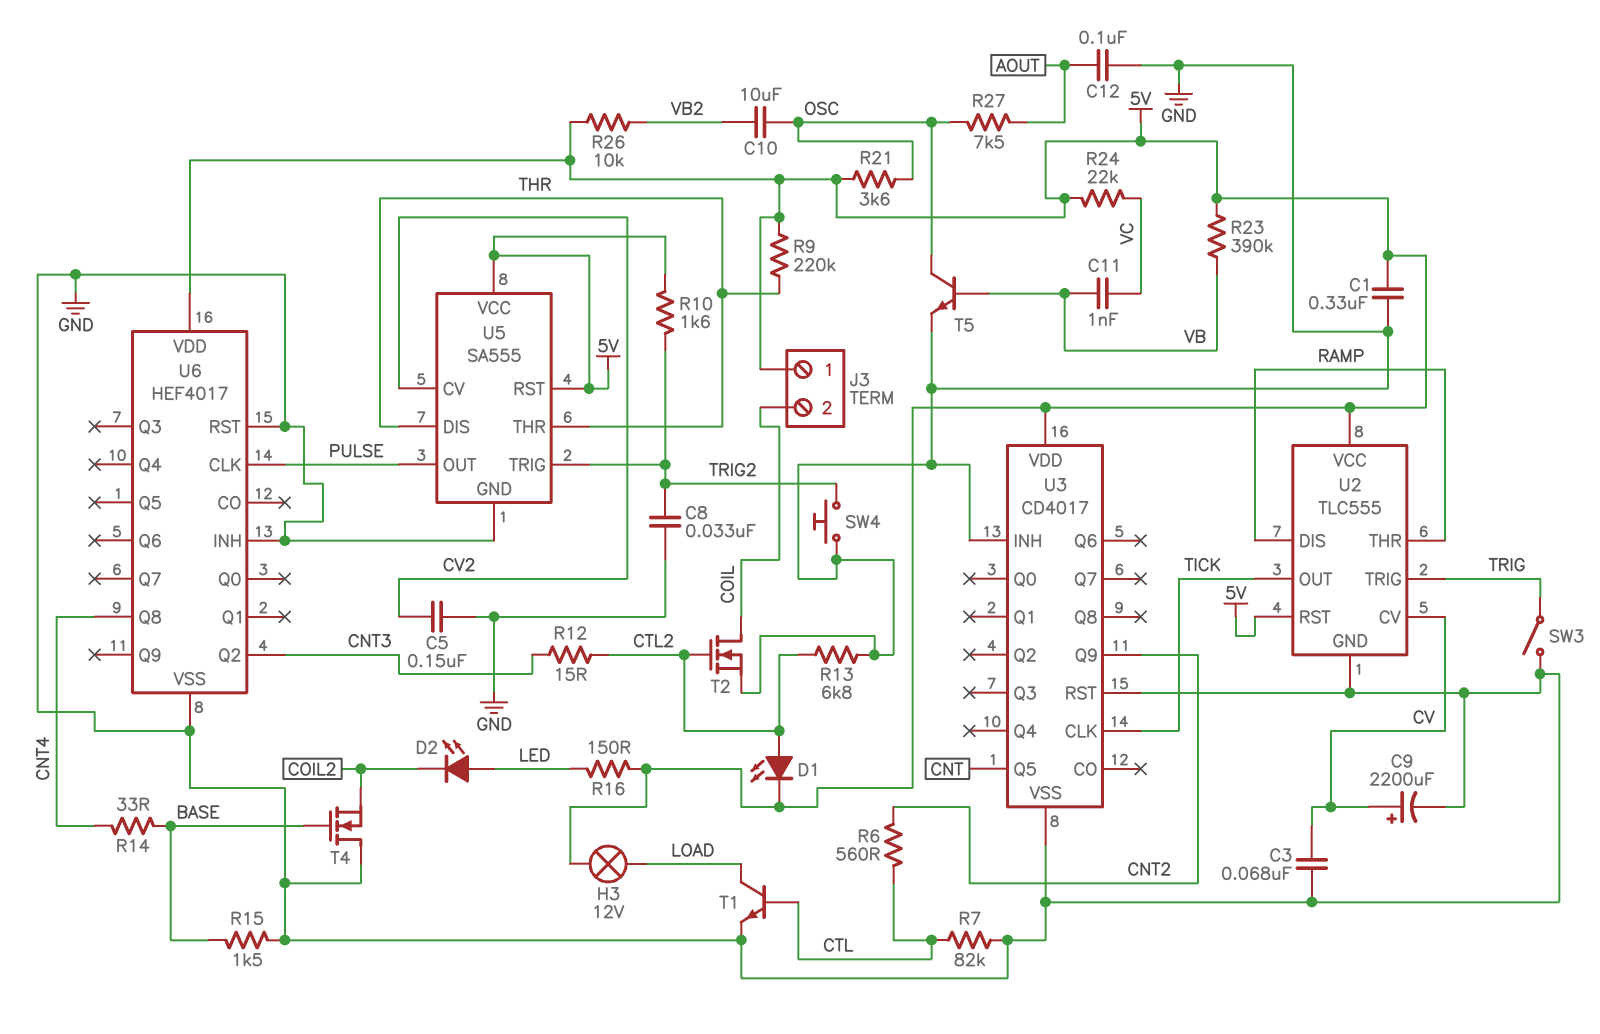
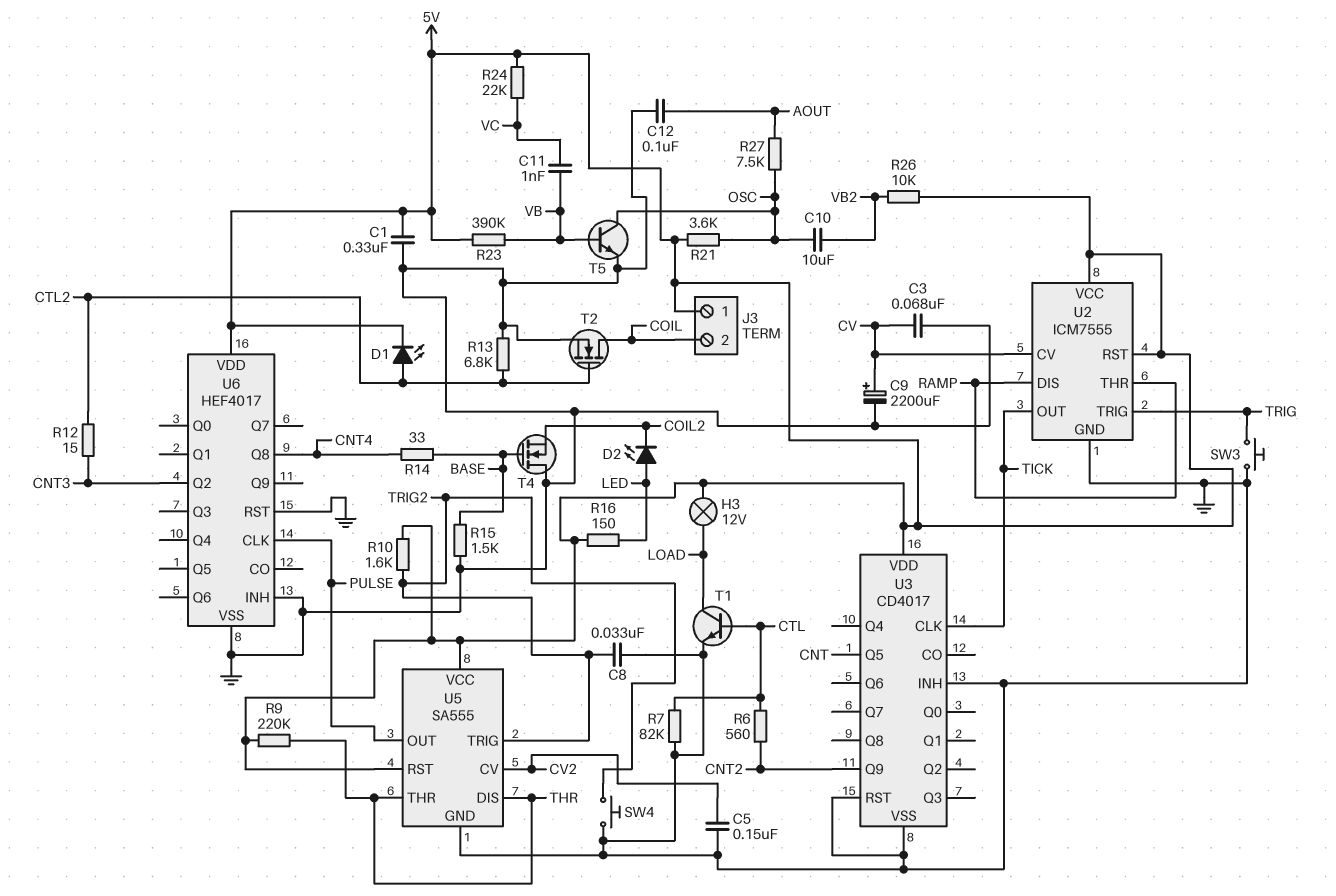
SW3: switch (GND, TRIG) -> button (GND, TRIG)
U2: TLC555 -> ICM7555

